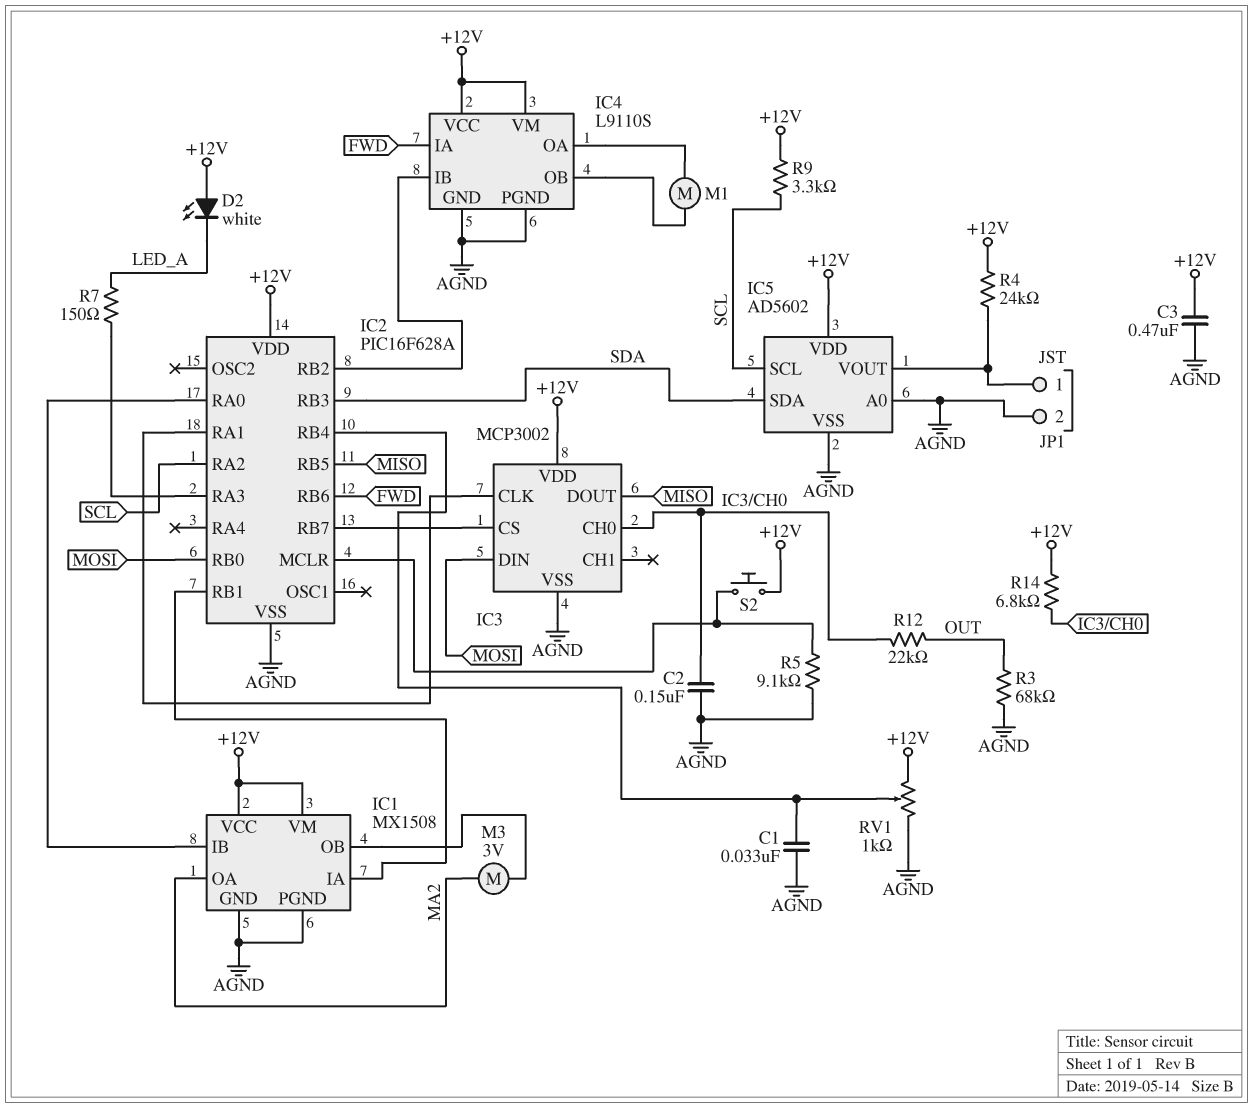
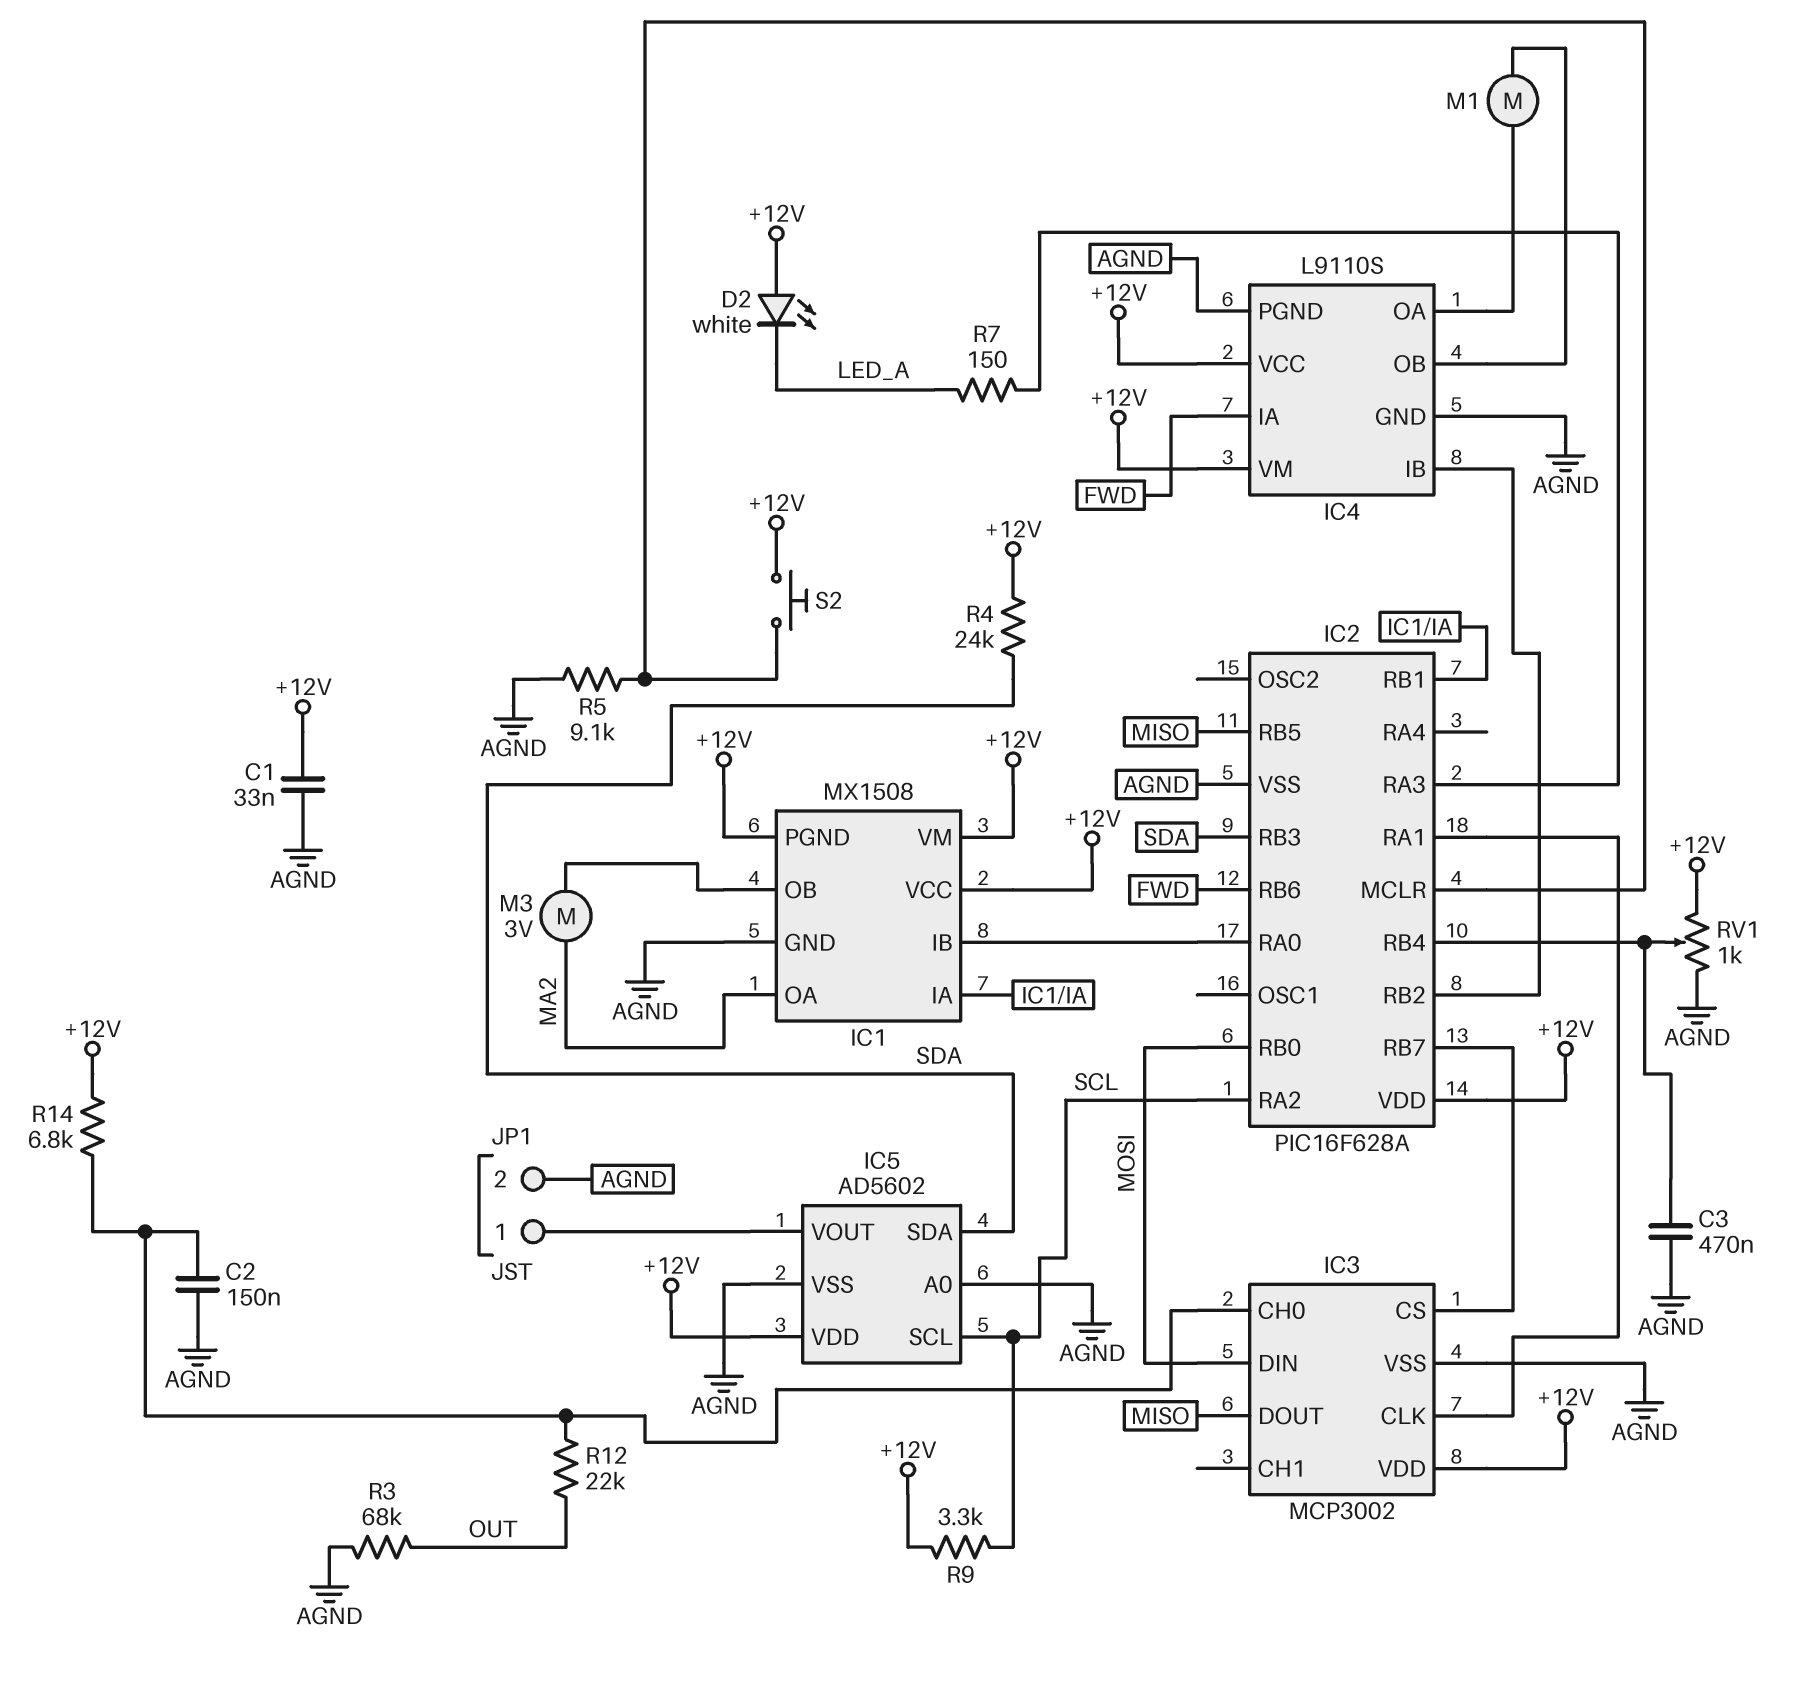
C1: 33nF (AGND, IC2/RB4) -> 33nF (+12V, AGND)
C3: 470nF (+12V, AGND) -> 470nF (AGND, IC2/RB4)
IC1 pin PGND: AGND -> +12V
R4: 24k (+12V, IC5/VOUT) -> 24k (+12V, SDA)

